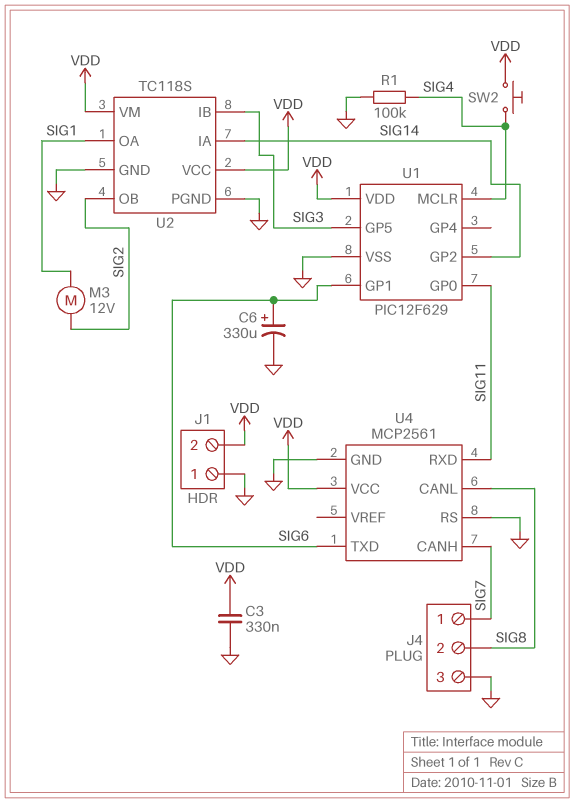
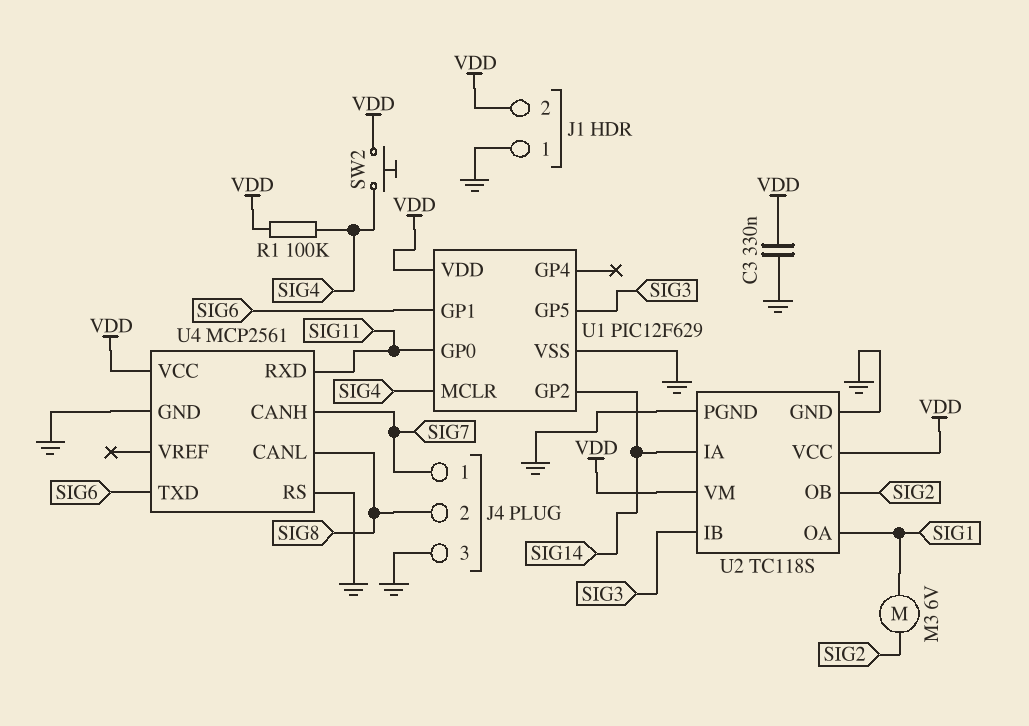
C6: 330uF (plus SIG6, minus GND) -> none
M3: motor 12V (SIG1, SIG2) -> motor 6V (SIG1, SIG2)
R1: 100k (GND, SIG4) -> 100k (SIG4, VDD)

